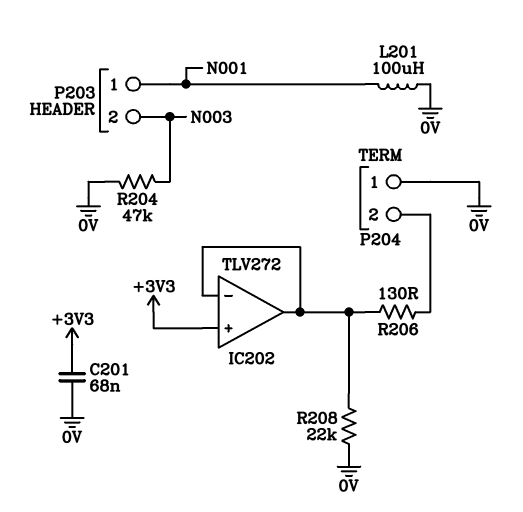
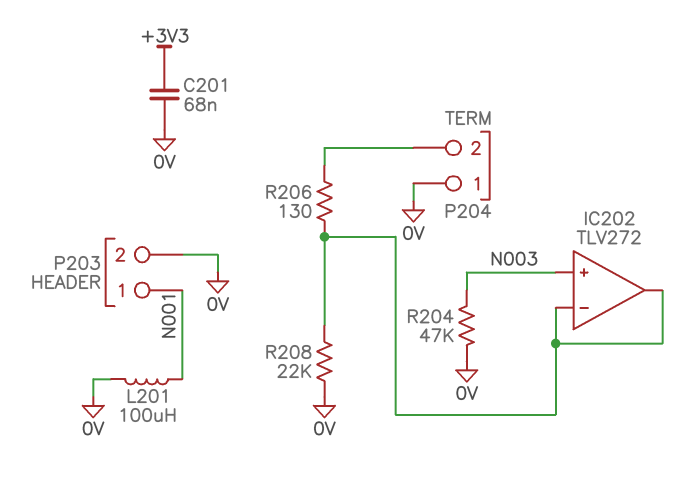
IC202 pin in+: +3V3 -> N003
P203 pin 2: N003 -> 0V

